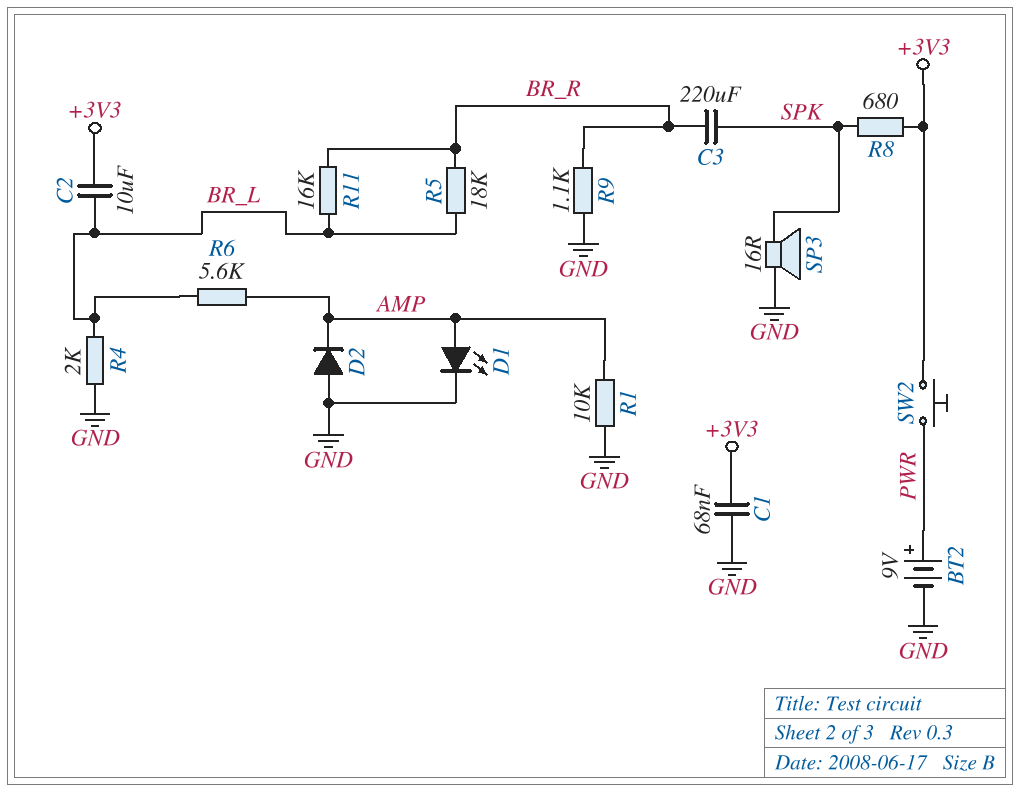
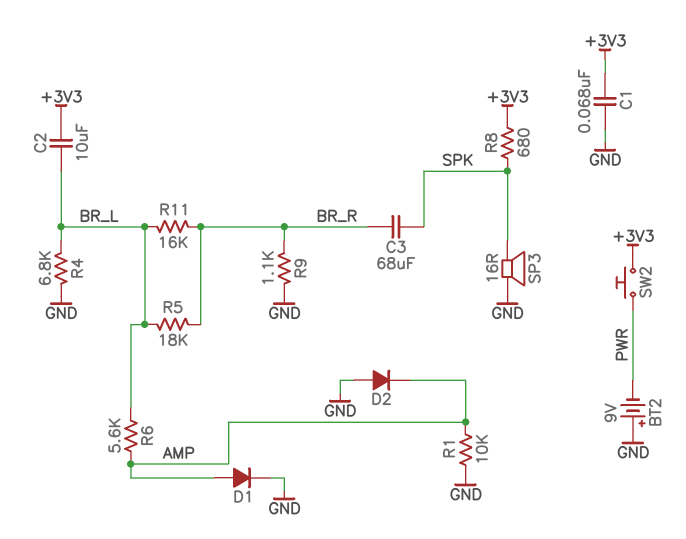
BT2: 9V (plus PWR, minus GND) -> 9V (plus GND, minus PWR)
C3: 220uF (BR_R, SPK) -> 68uF (BR_R, SPK)
D1: LED (A AMP, K GND) -> diode (A AMP, K GND)
R4: 2k (BR_L, GND) -> 6.8k (BR_L, GND)

